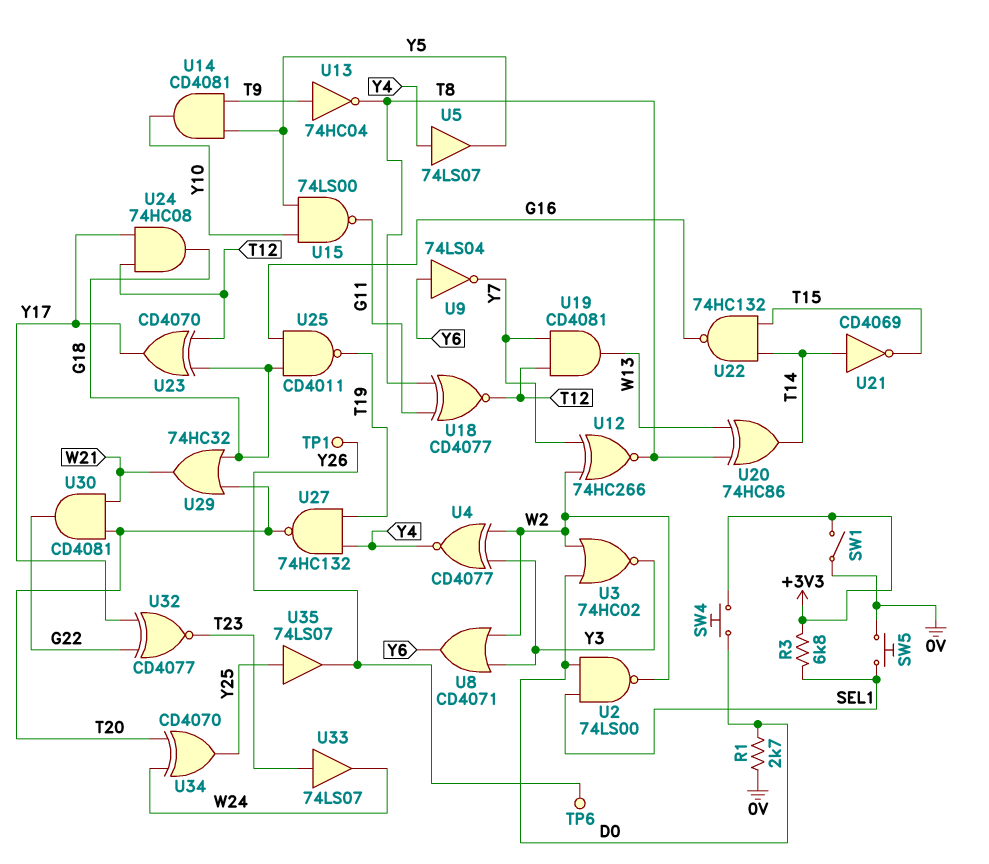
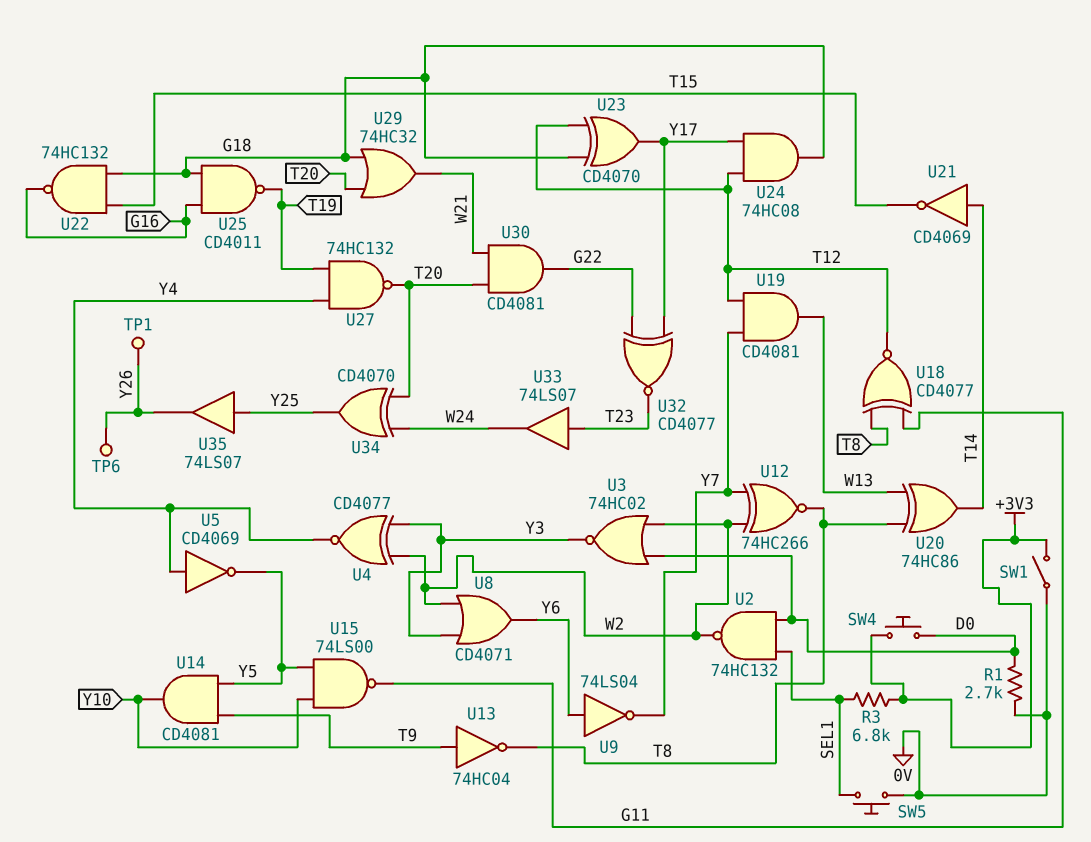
U2: NAND 74LS00 (in D0, in SEL1, out W2) -> NAND 74HC132 (in D0, in SEL1, out W2)
U5: buffer 74LS07 (in Y4, out Y5) -> NOT CD4069 (in Y4, out Y5)
U22: NAND 74HC132 (in T14, in T15, out G16) -> NAND 74HC132 (in G18, in T15, out G16)

